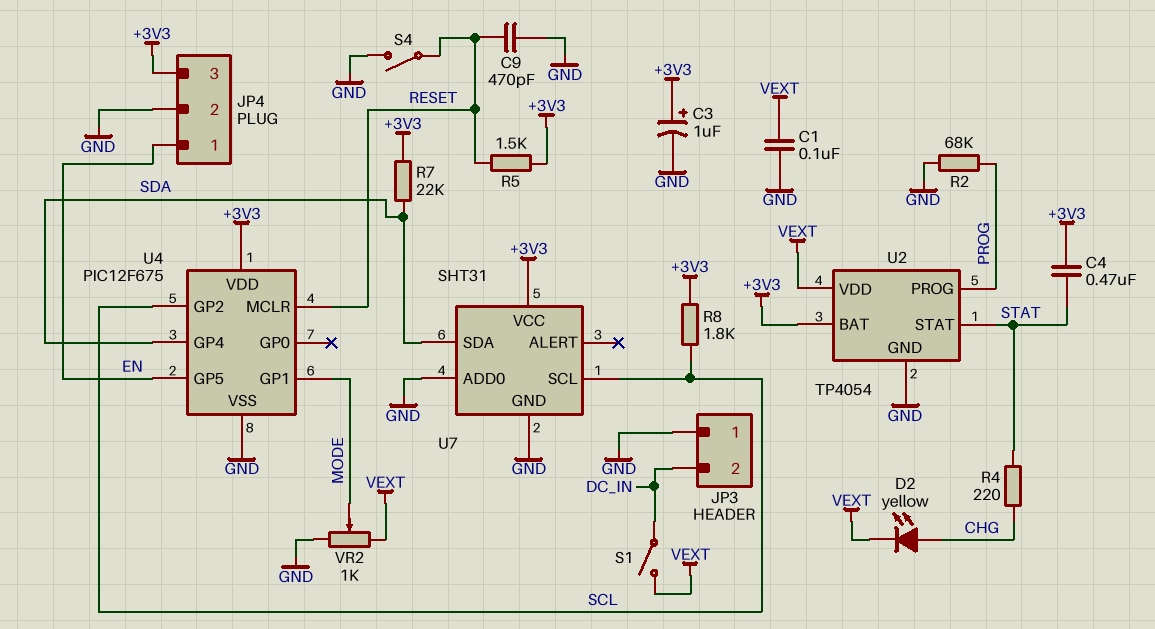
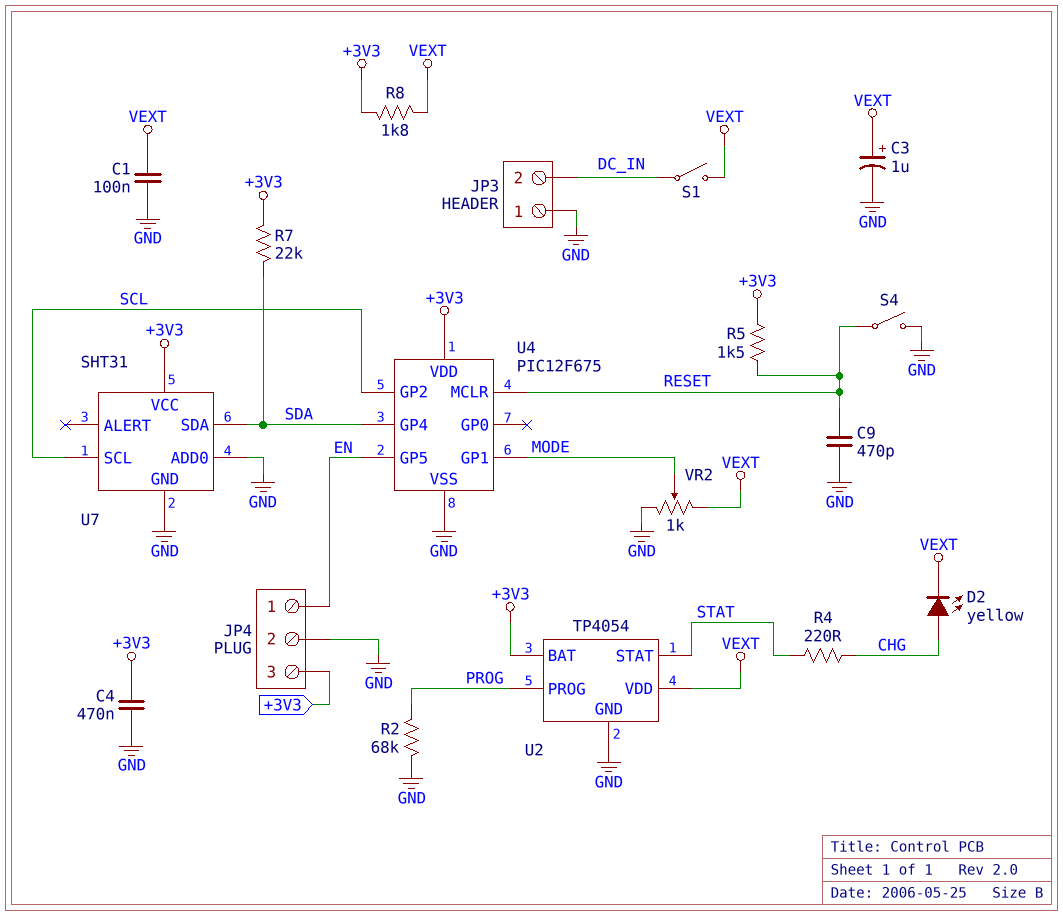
C3: 1uF (plus +3V3, minus GND) -> 1uF (plus VEXT, minus GND)
C4: 470nF (+3V3, STAT) -> 470nF (+3V3, GND)
R8: 1.8k (+3V3, SCL) -> 1.8k (+3V3, VEXT)

